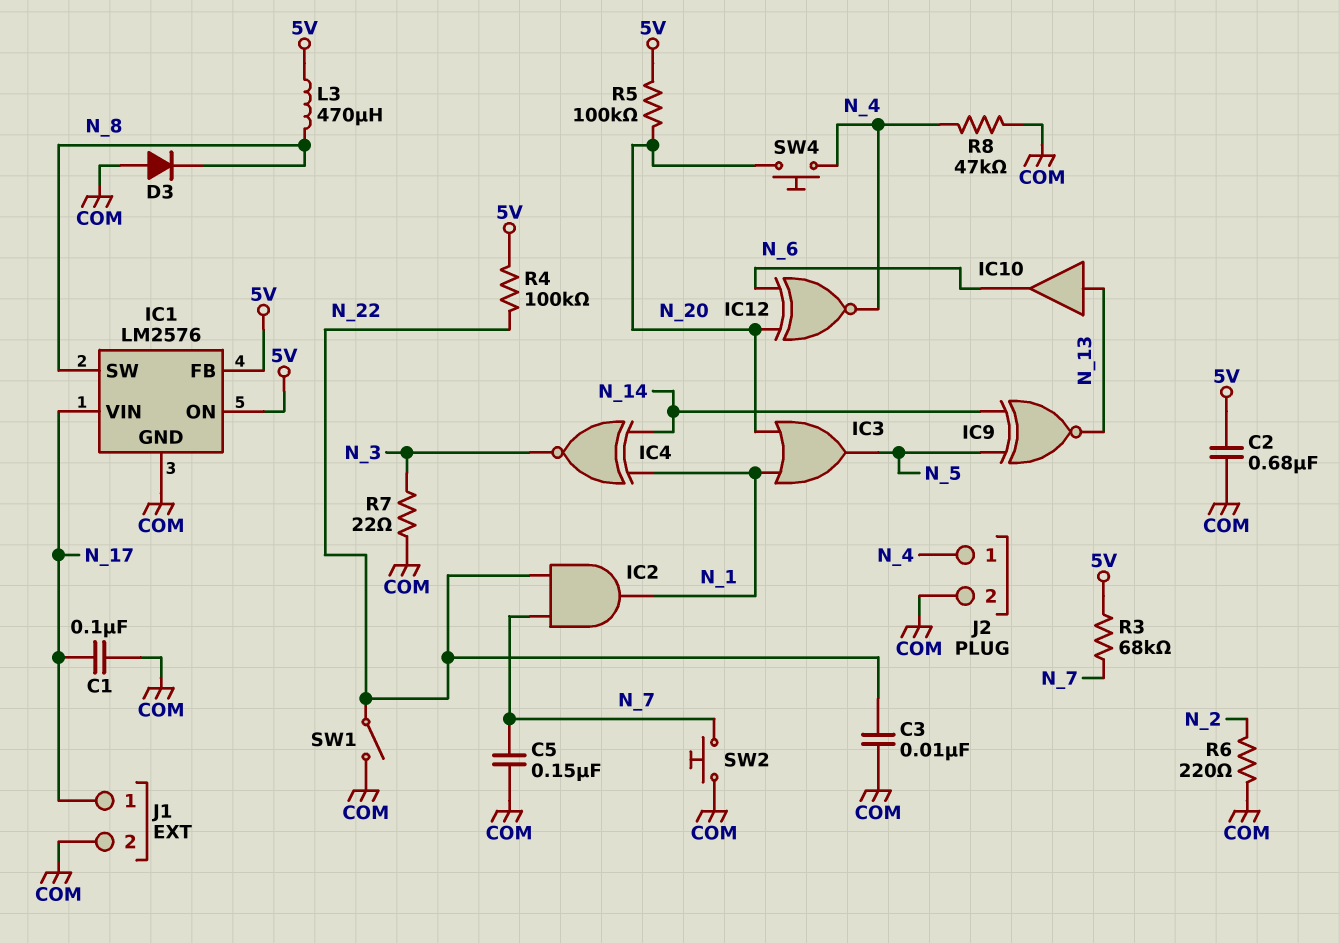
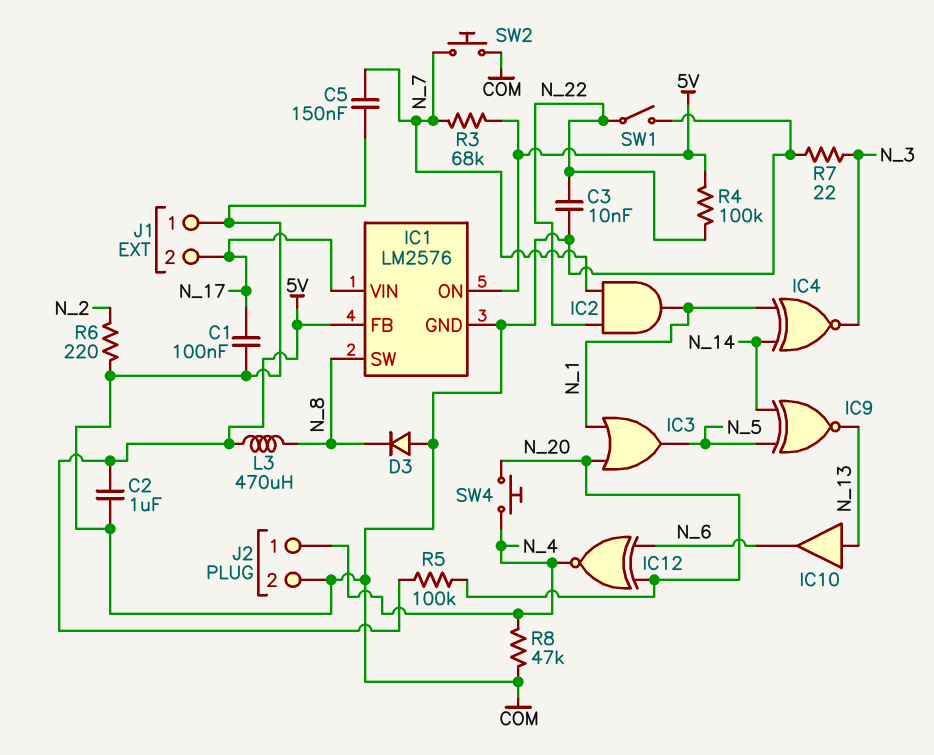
C2: 680nF (5V, COM) -> 1uF (5V, COM)
J1 pin 1: N_17 -> COM
J1 pin 2: COM -> N_17

